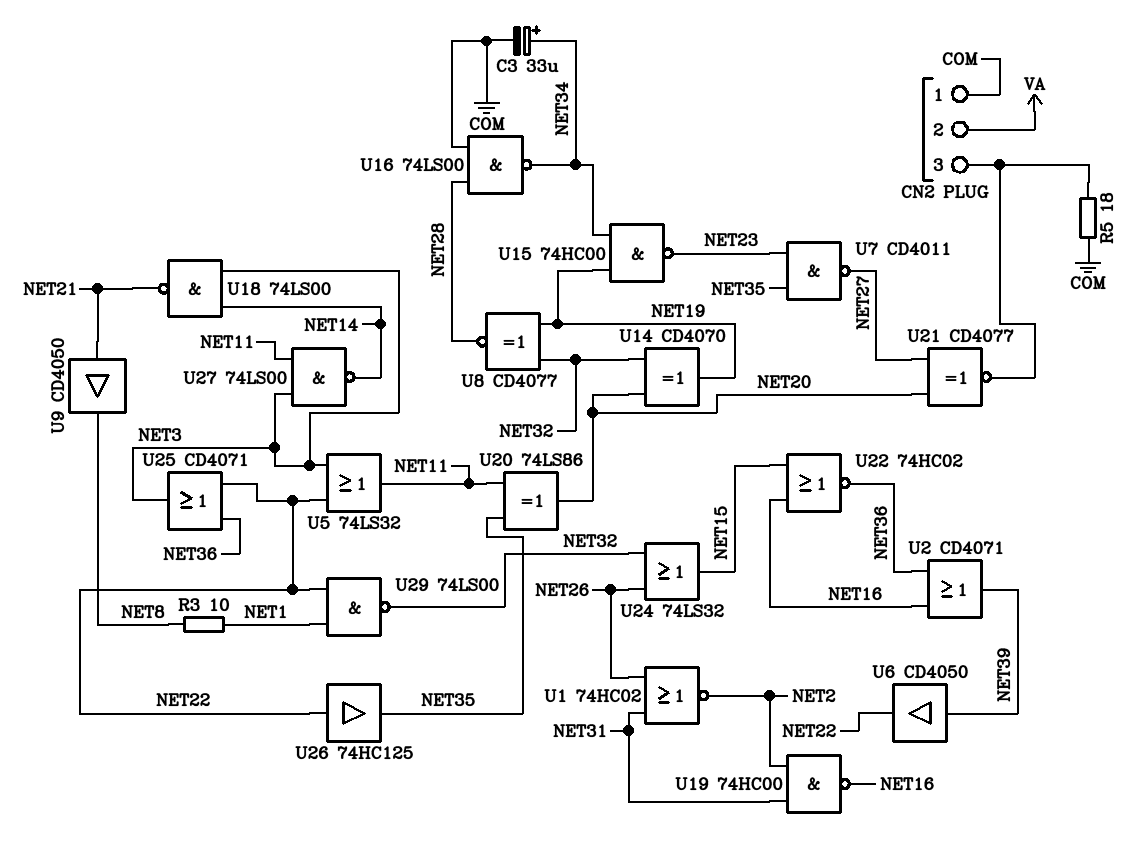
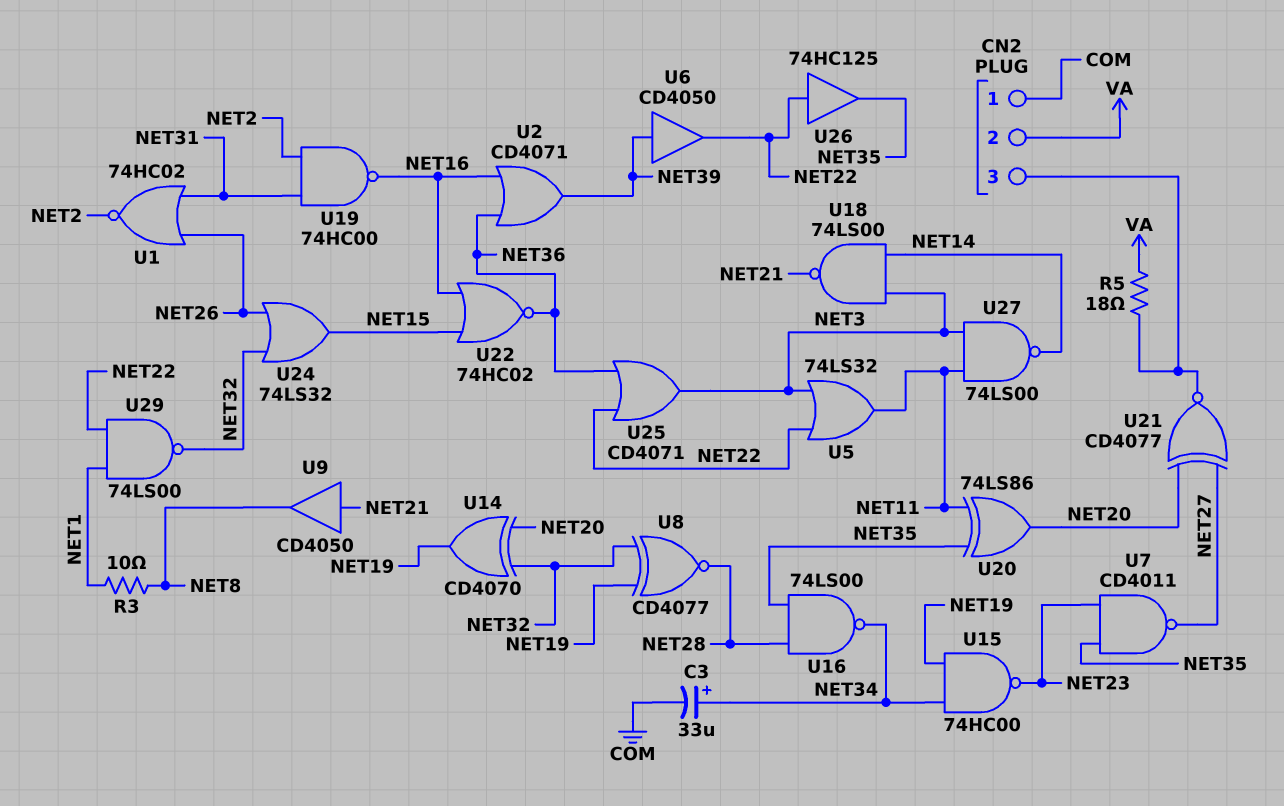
R5: 18 (CN2/3, COM) -> 18 (CN2/3, VA)
U16: NAND 74LS00 (in COM, in NET28, out NET34) -> NAND 74LS00 (in NET28, in NET35, out NET34)

